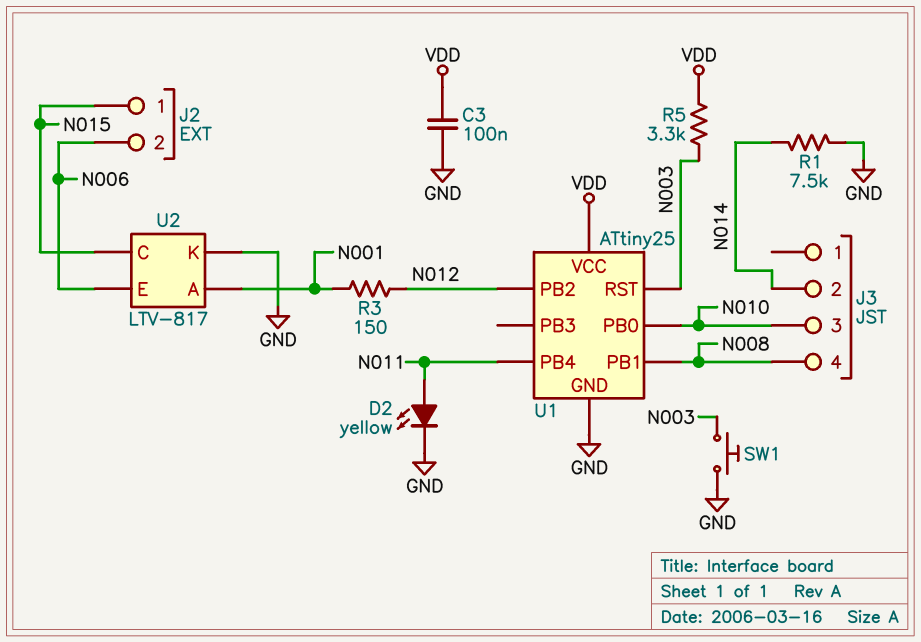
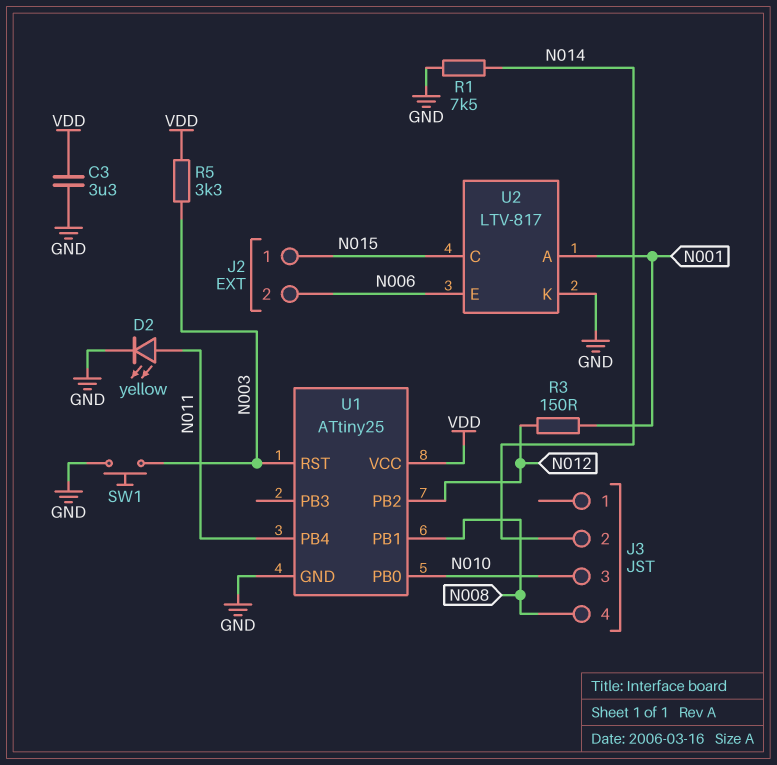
C3: 100nF (GND, VDD) -> 3.3uF (GND, VDD)

